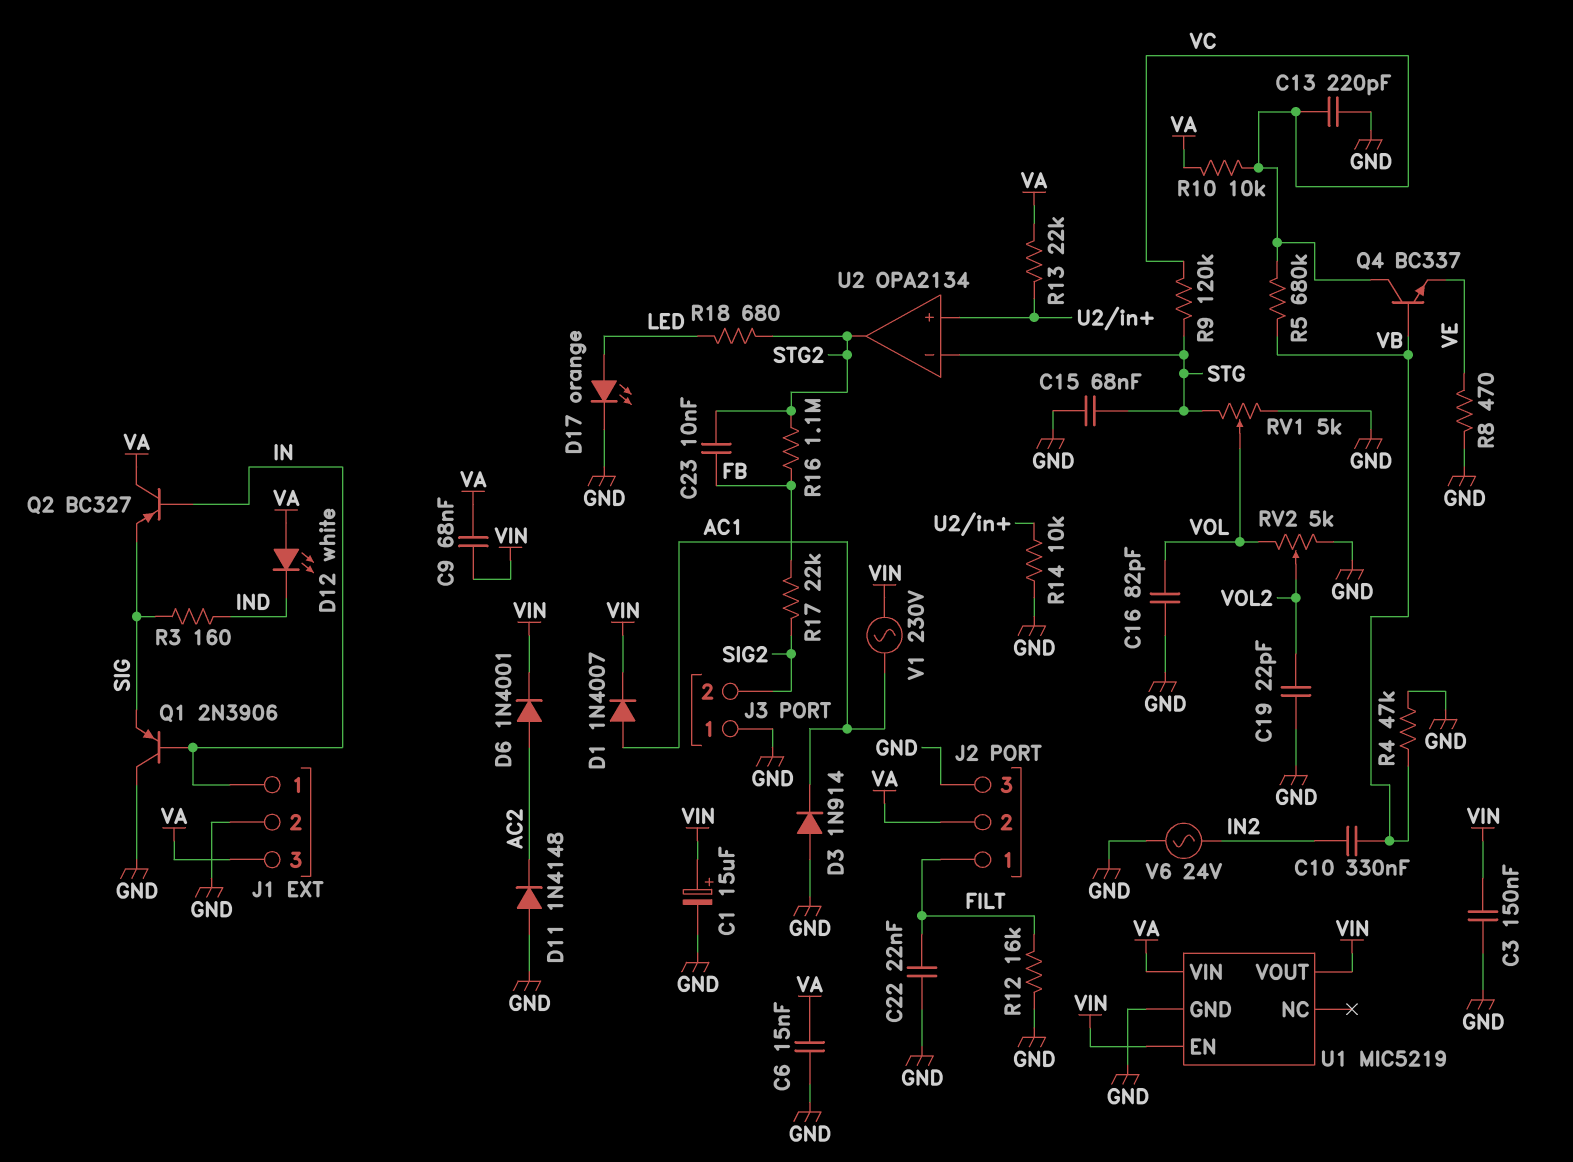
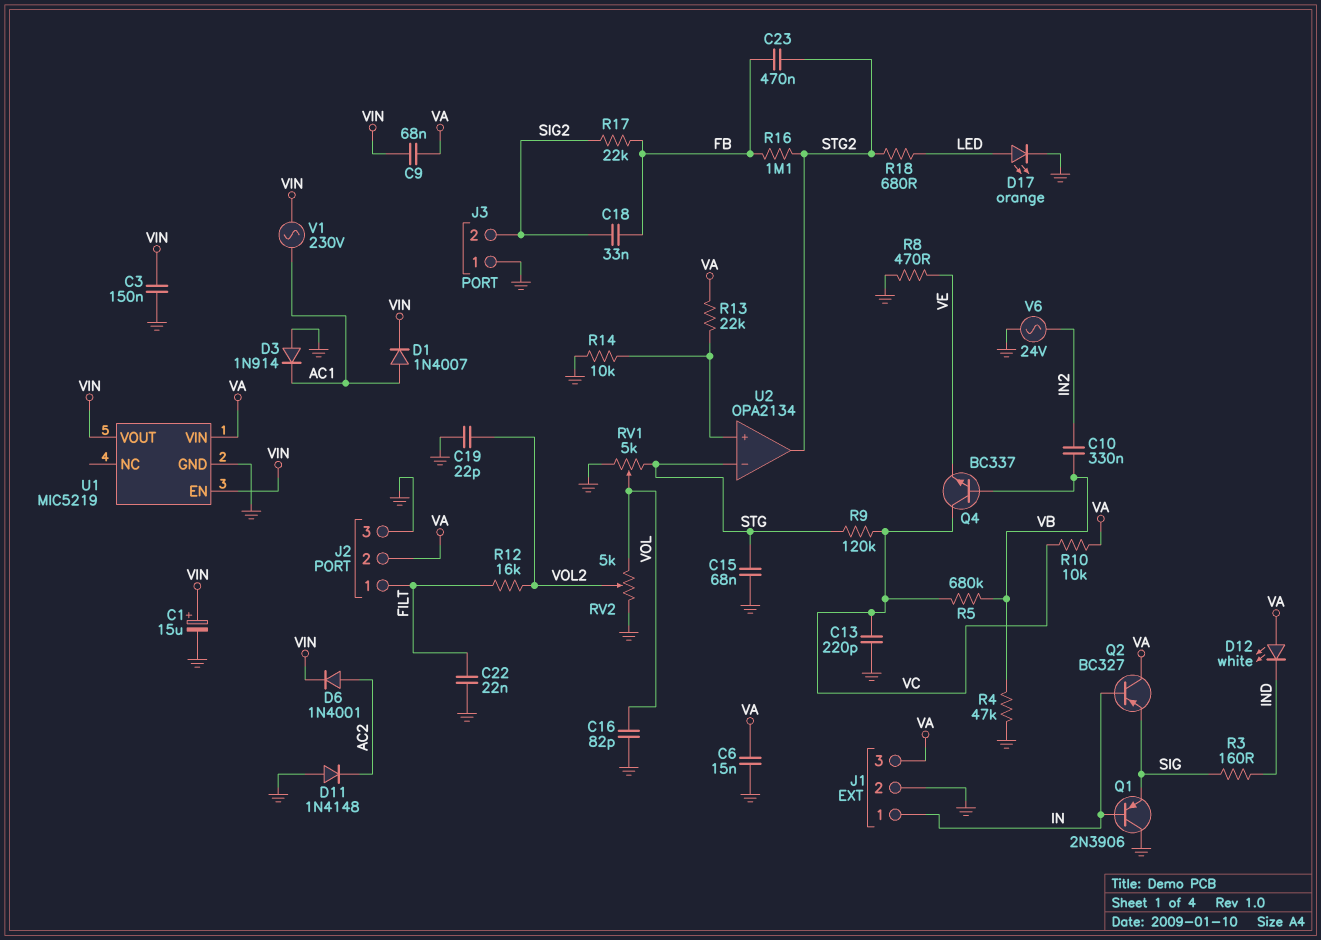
C18: none -> 33nF (FB, SIG2)
C23: 10nF (FB, STG2) -> 470nF (FB, STG2)
R12: 16k (FILT, GND) -> 16k (FILT, VOL2)

